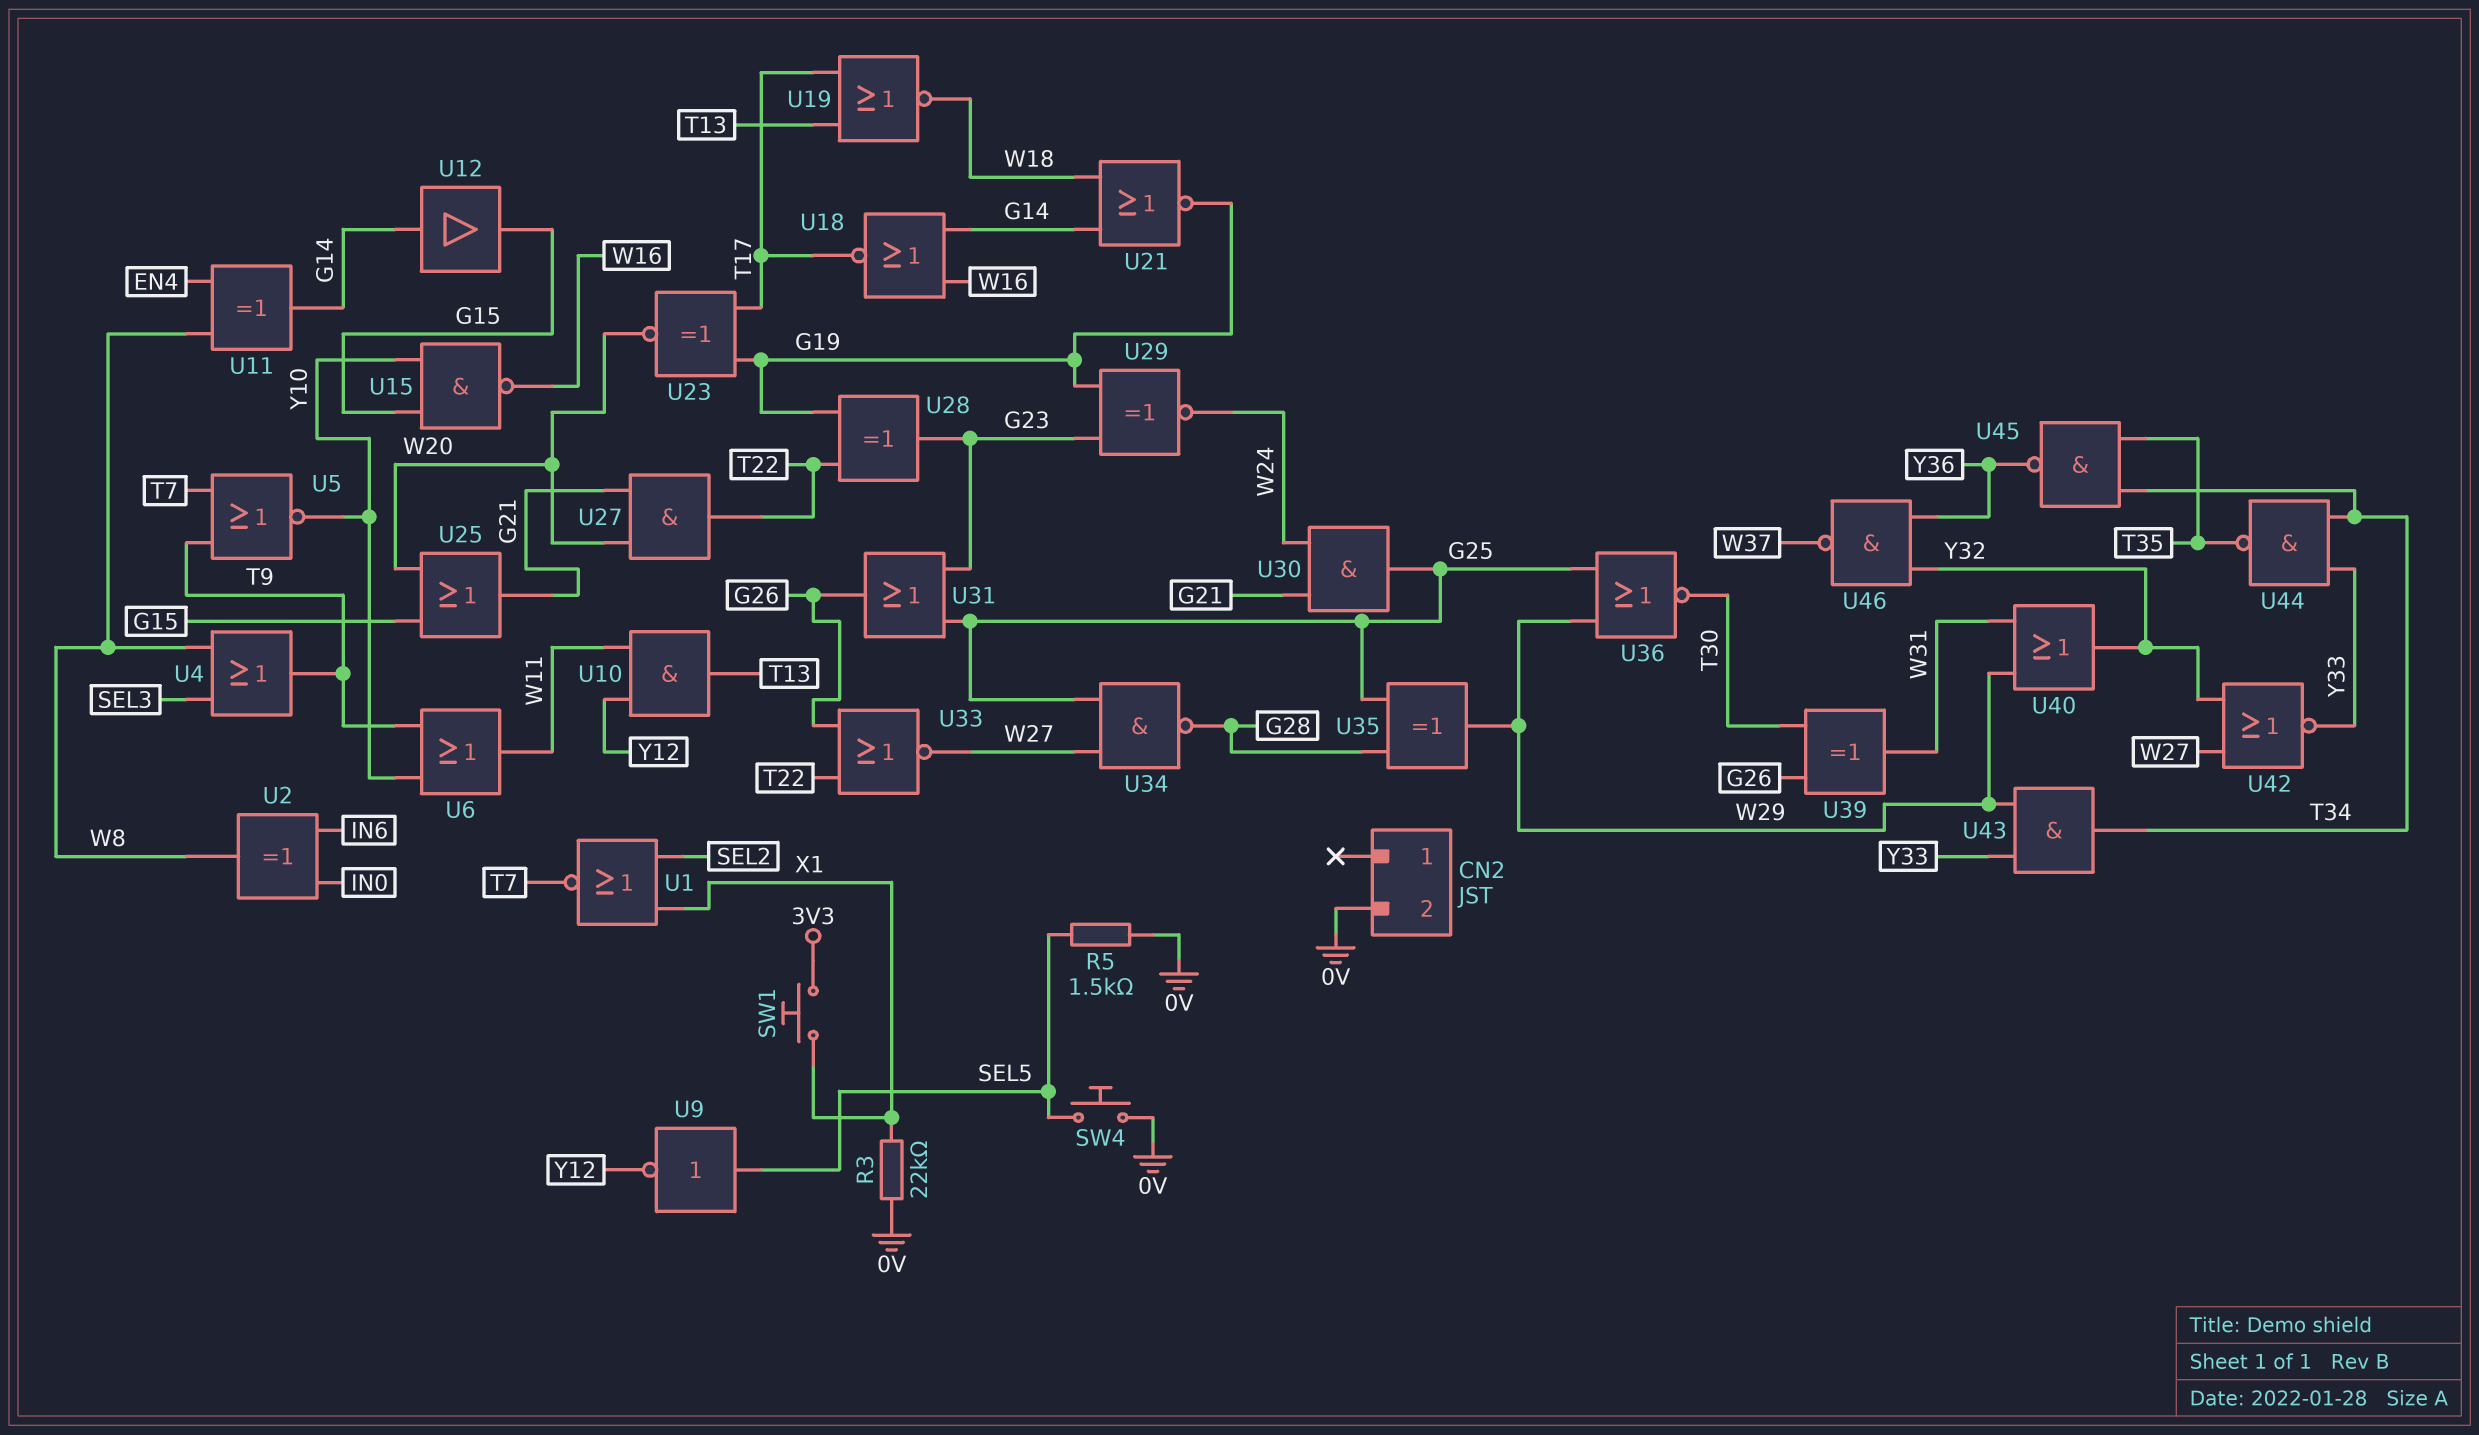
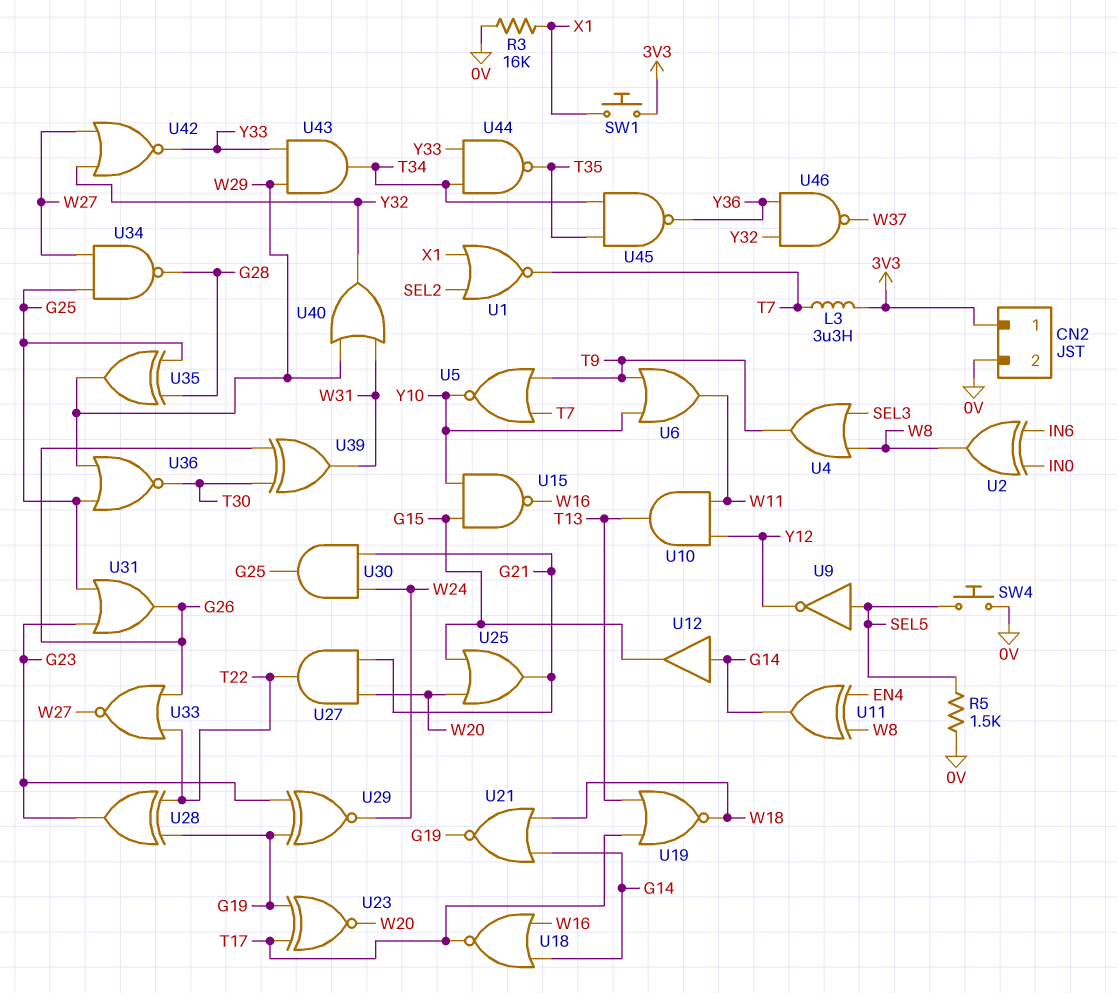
CN2 pin 1: none -> 3V3
L3: none -> 3.3uH (3V3, T7)
R3: 22k (0V, X1) -> 16k (0V, X1)

